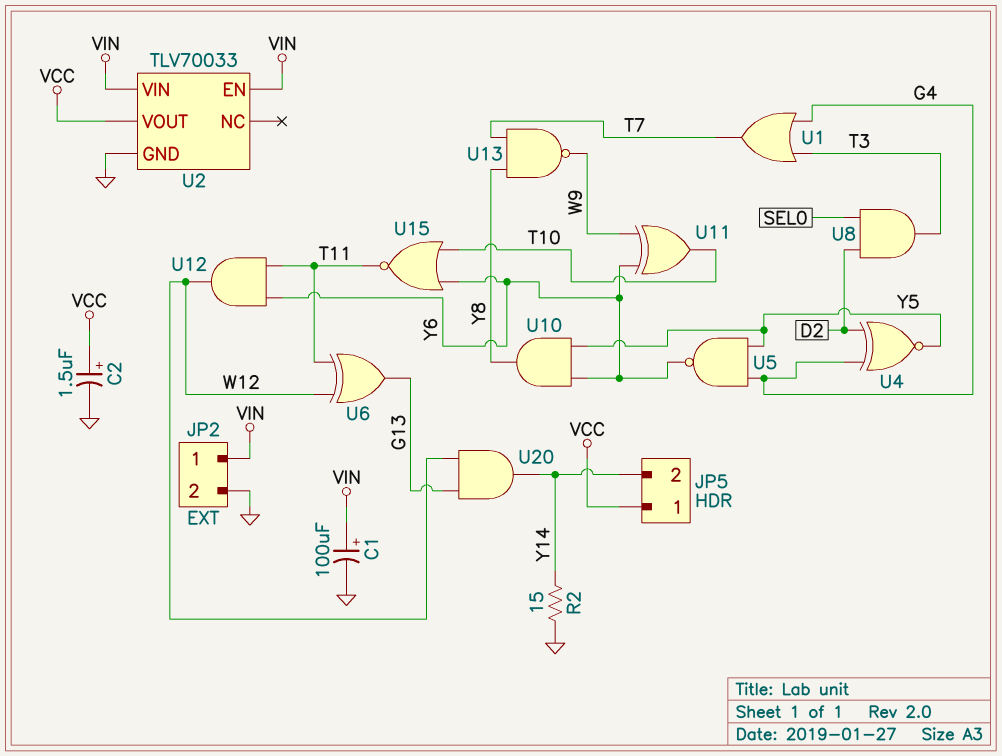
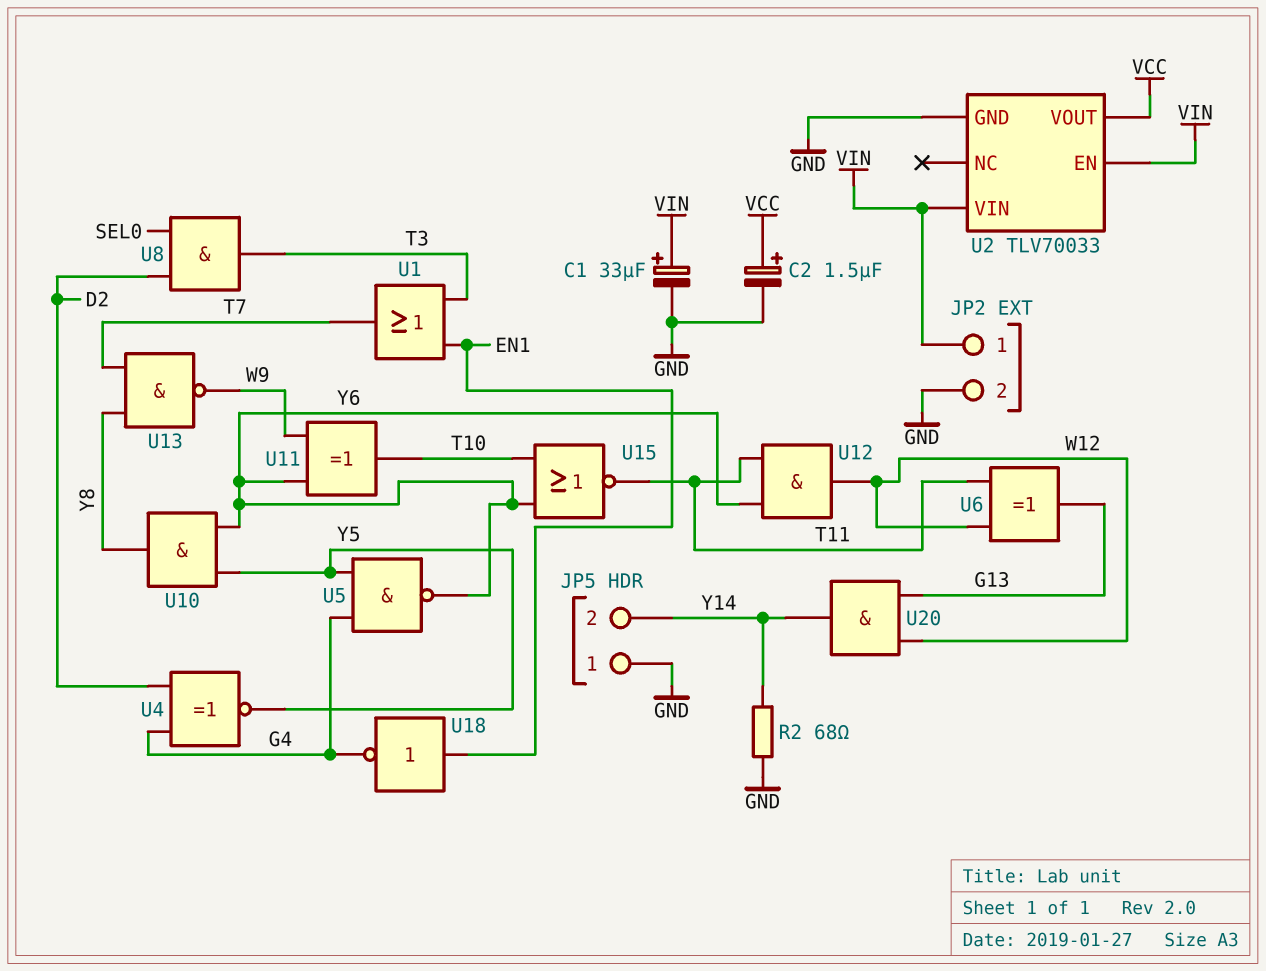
C1: 100uF (plus VIN, minus GND) -> 33uF (plus VIN, minus GND)
JP5 pin 1: VCC -> GND
R2: 15 (GND, Y14) -> 68 (GND, Y14)
U1: OR (in G4, in T3, out T7) -> OR (in EN1, in T3, out T7)
U18: none -> NOT (in EN1, out G4)

